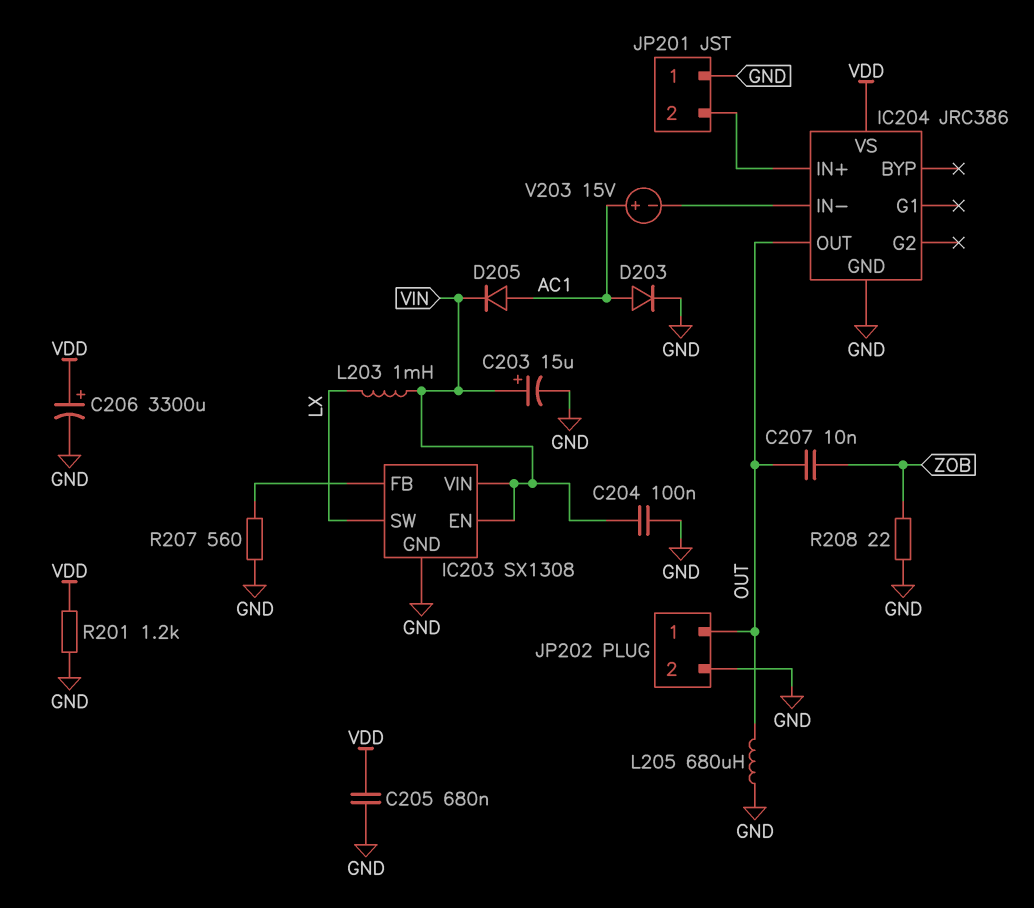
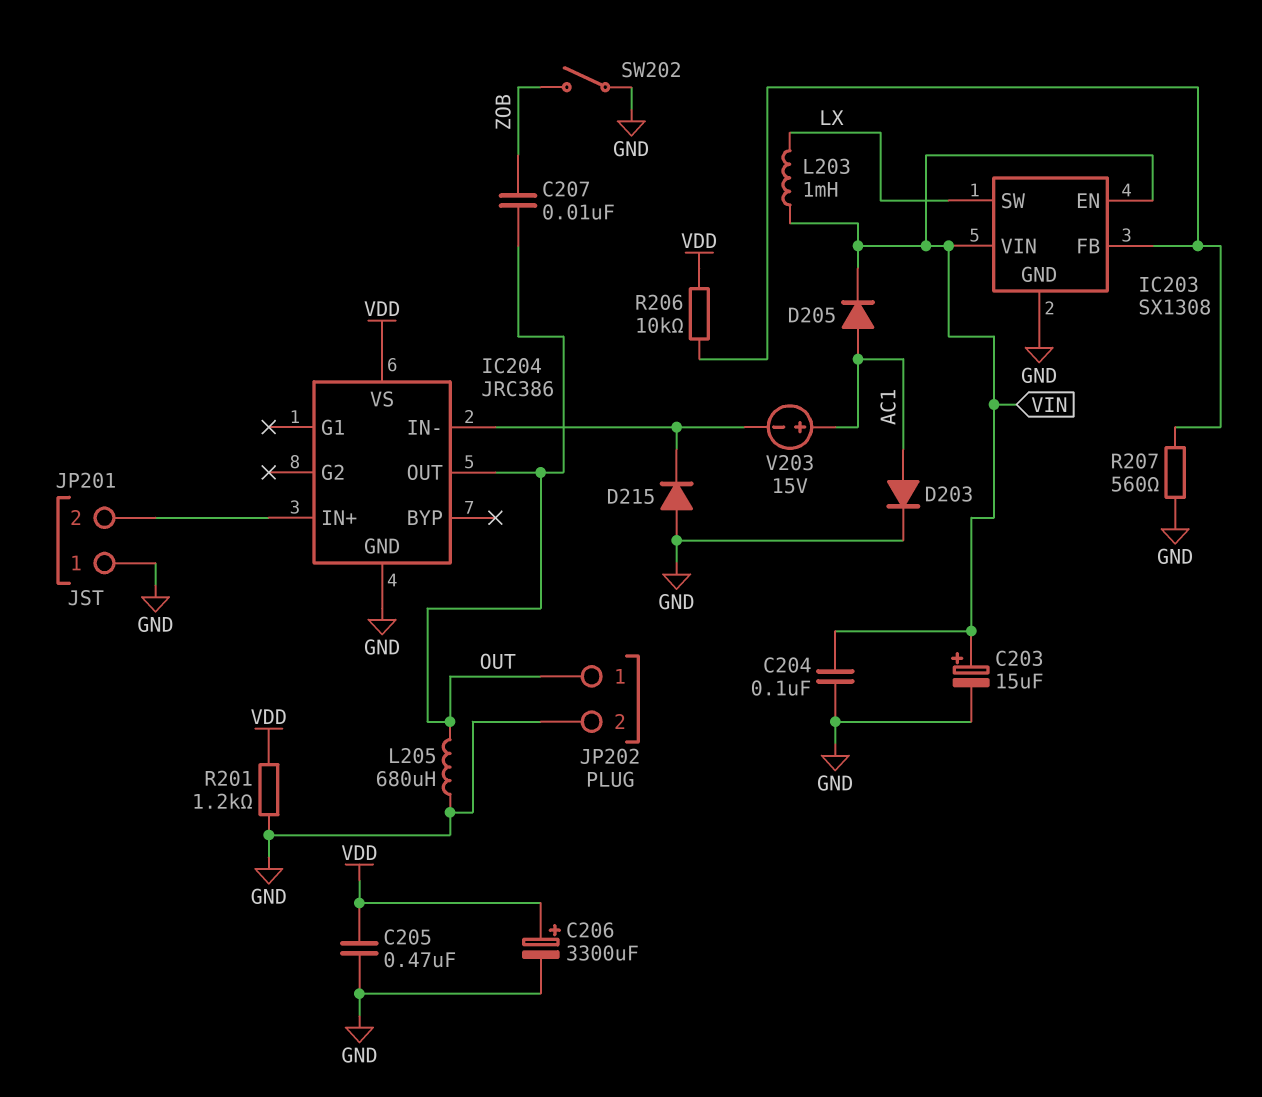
C205: 680nF (GND, VDD) -> 470nF (GND, VDD)
D215: none -> diode (A GND, K IC204/IN-)
R206: none -> 10k (IC203/FB, VDD)
R208: 22 (GND, ZOB) -> none
SW202: none -> switch (GND, ZOB)

